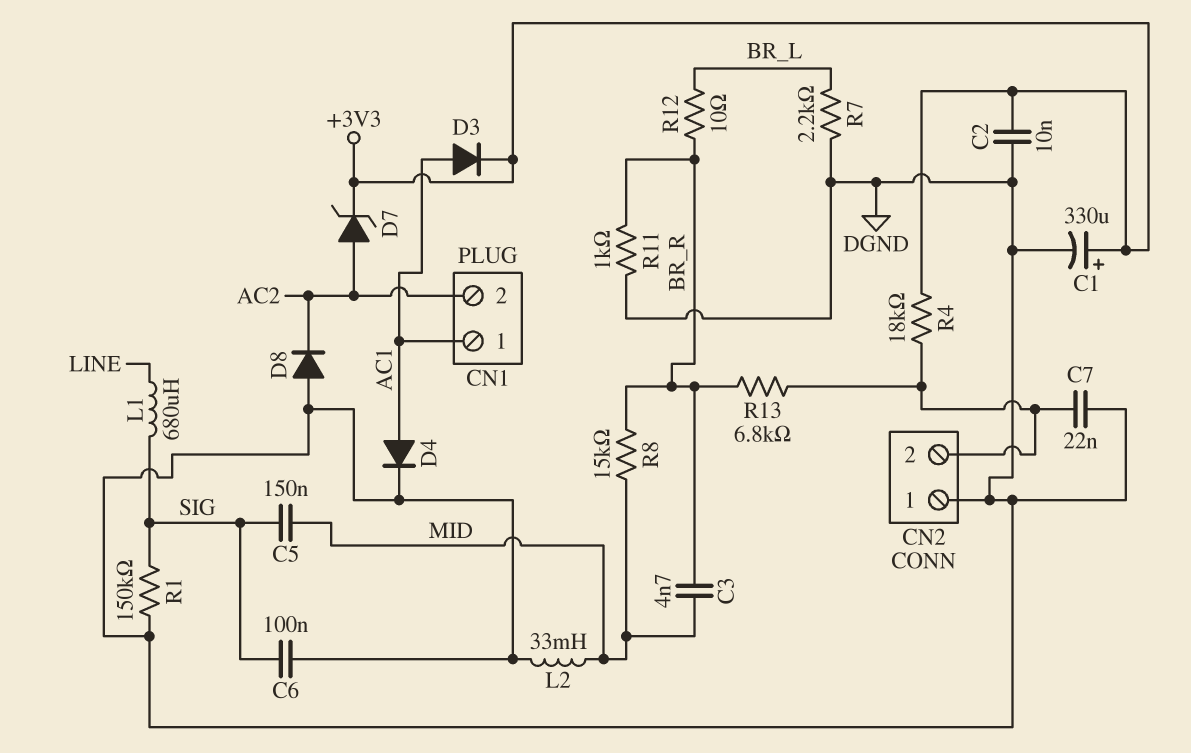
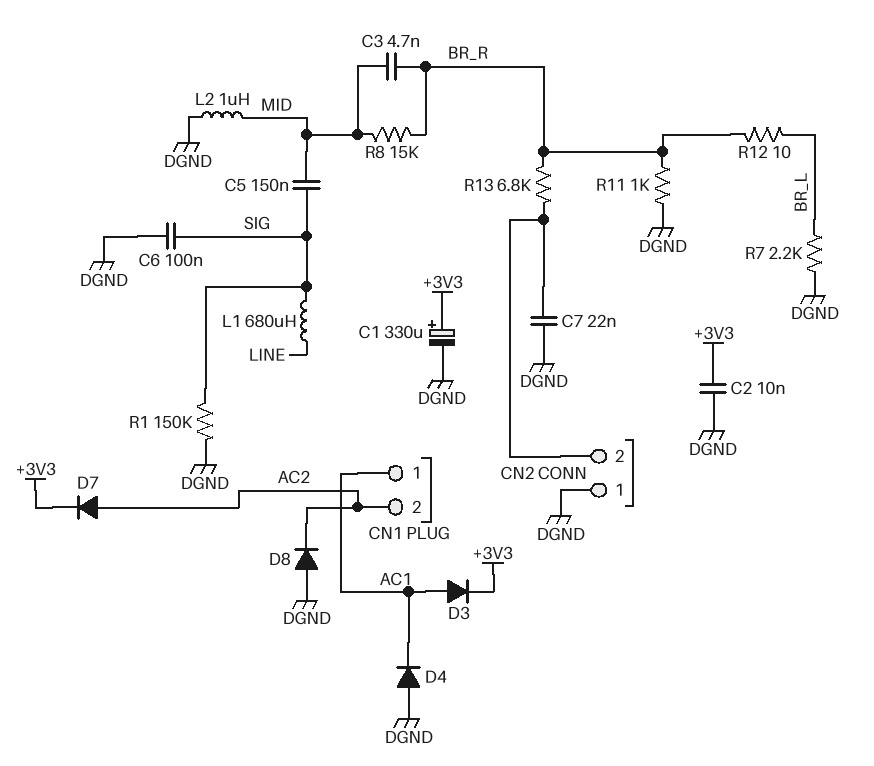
D4: diode (A AC1, K DGND) -> diode (A DGND, K AC1)
D7: zener (A AC2, K +3V3) -> diode (A AC2, K +3V3)
L2: 33mH (DGND, MID) -> 1uH (DGND, MID)
R4: 18k (+3V3, CN2/2) -> none

